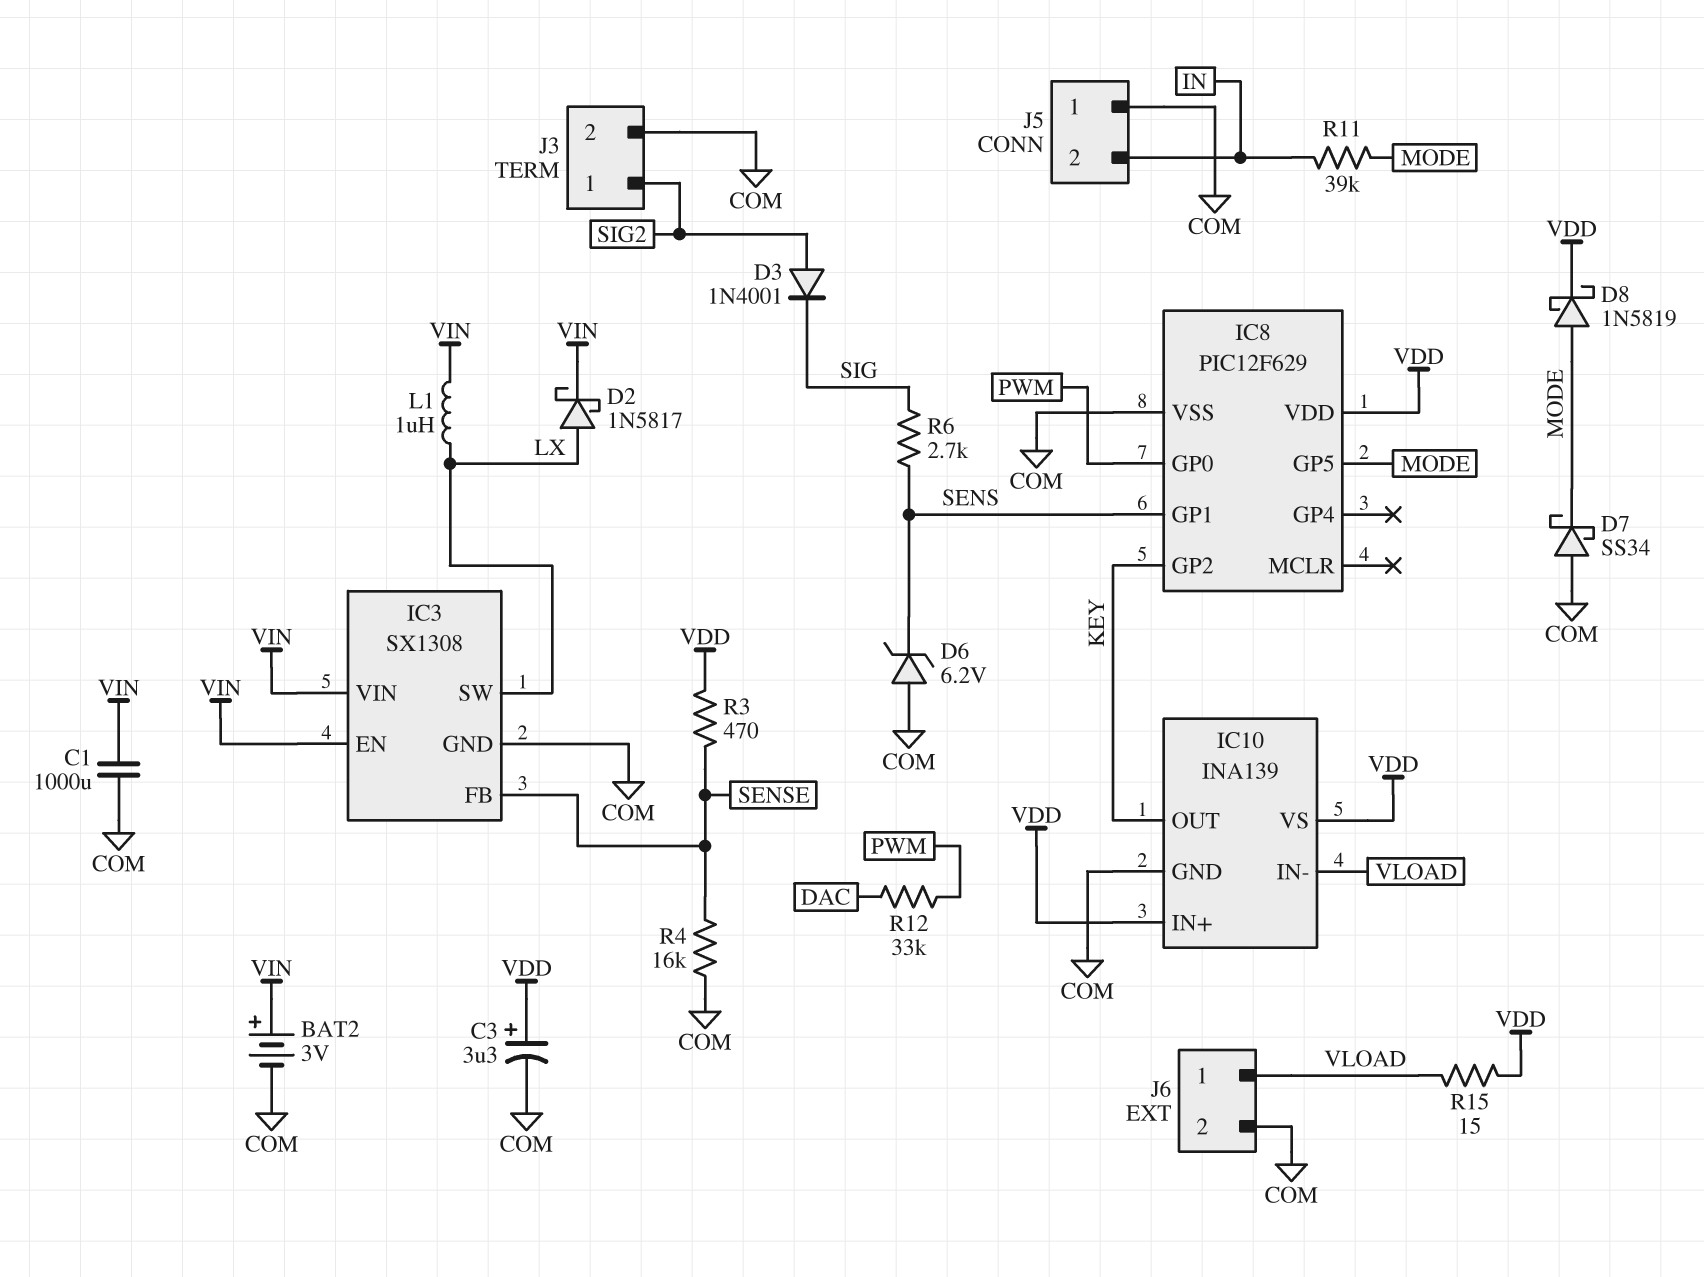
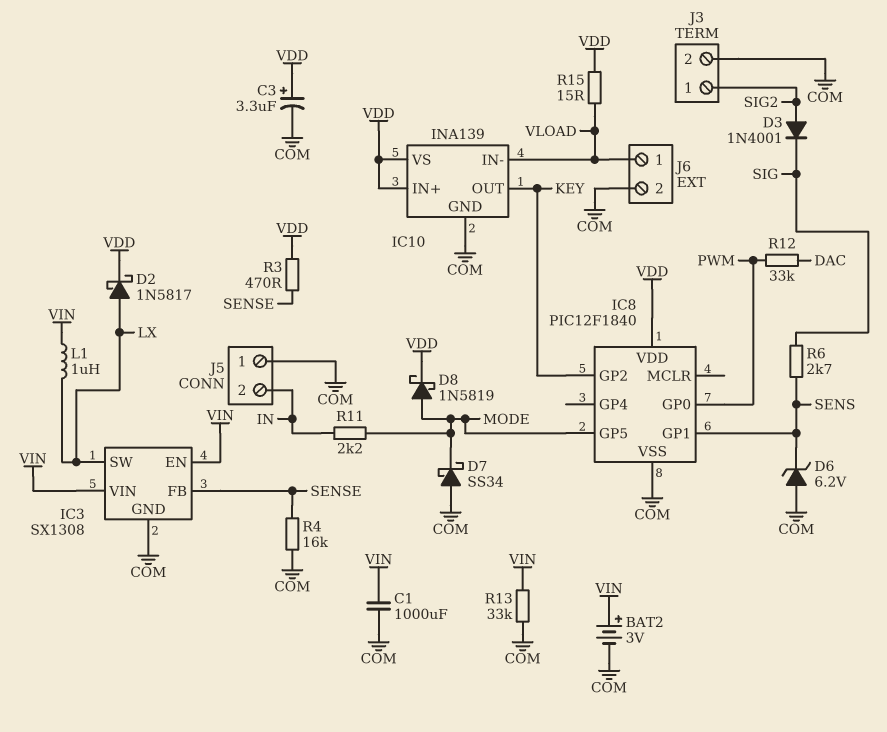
D2: schottky 1N5817 (A LX, K VIN) -> schottky 1N5817 (A LX, K VDD)
IC8: PIC12F629 -> PIC12F1840
R11: 39k (IN, MODE) -> 2.2k (IN, MODE)
R13: none -> 33k (COM, VIN)

